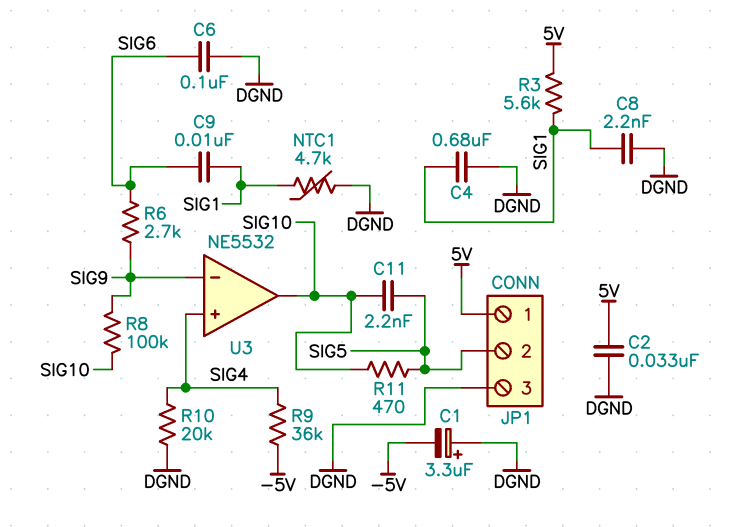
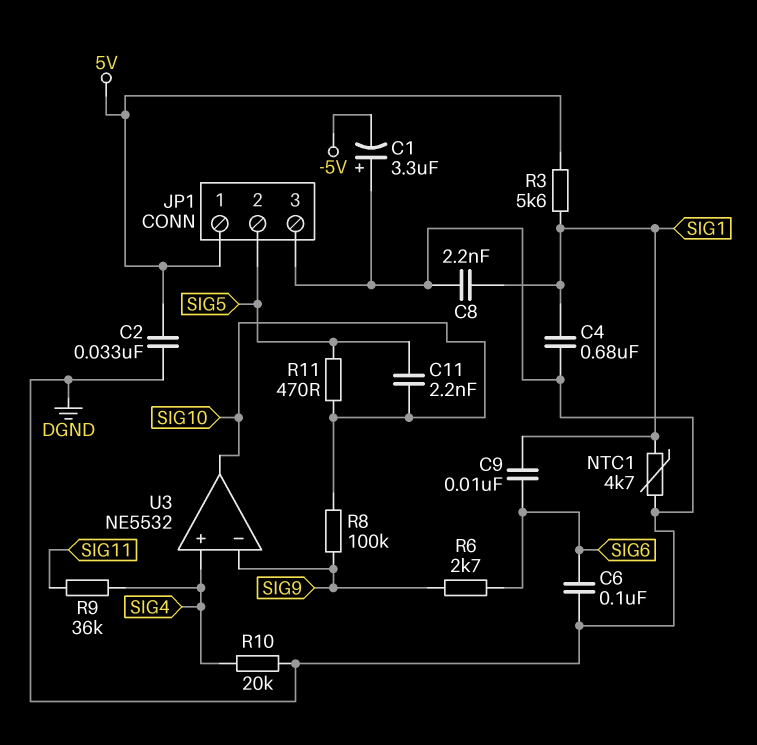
R9: 36k (-5V, SIG4) -> 36k (SIG4, SIG11)

